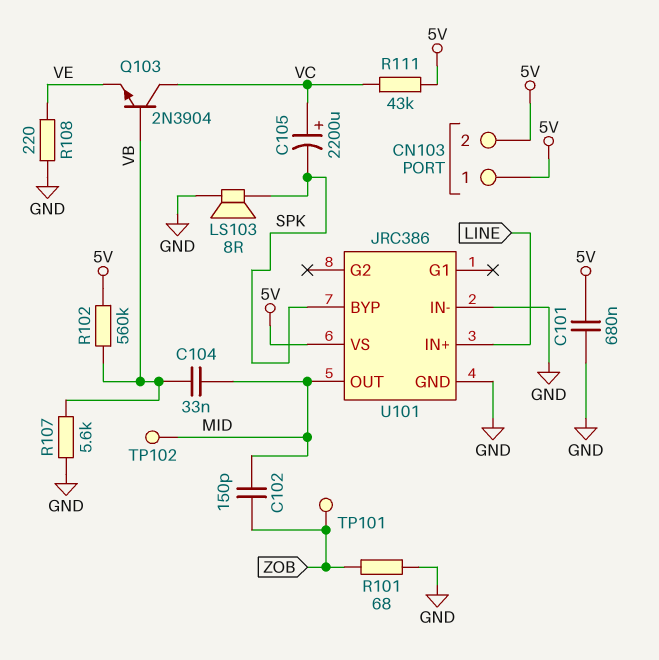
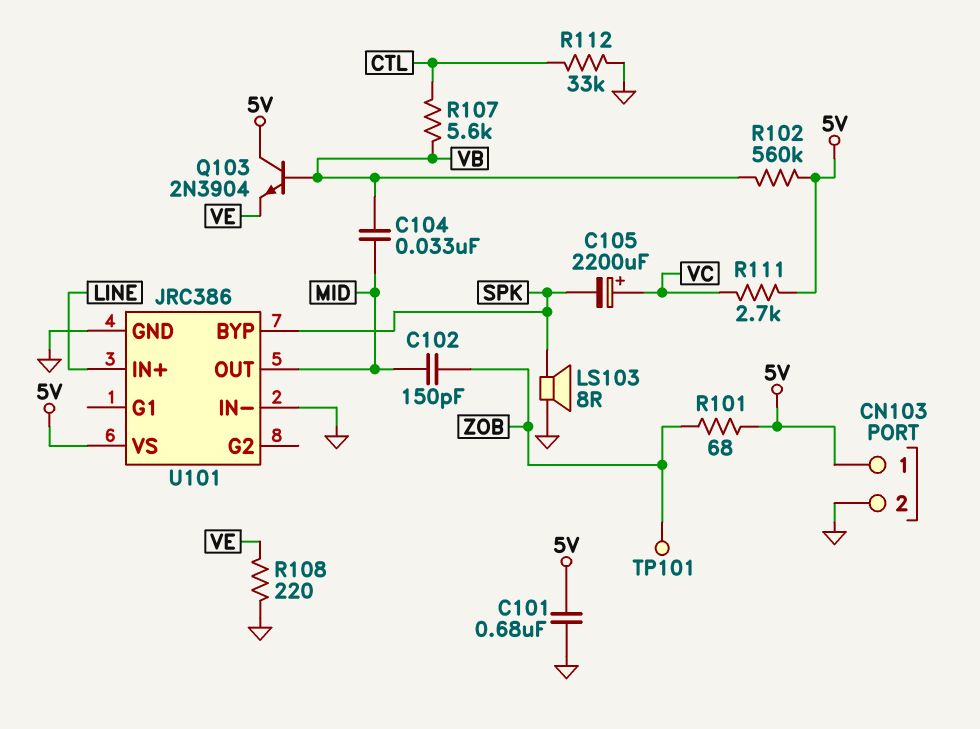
CN103 pin 2: 5V -> GND
Q103: NPN 2N3904 (B VB, C VC, E VE) -> NPN 2N3904 (B VB, C 5V, E VE)
R101: 68 (GND, ZOB) -> 68 (5V, ZOB)
R107: 5.6k (GND, VB) -> 5.6k (CTL, VB)
R111: 43k (5V, VC) -> 2.7k (5V, VC)
R112: none -> 33k (CTL, GND)
TP102: test point (MID) -> none

